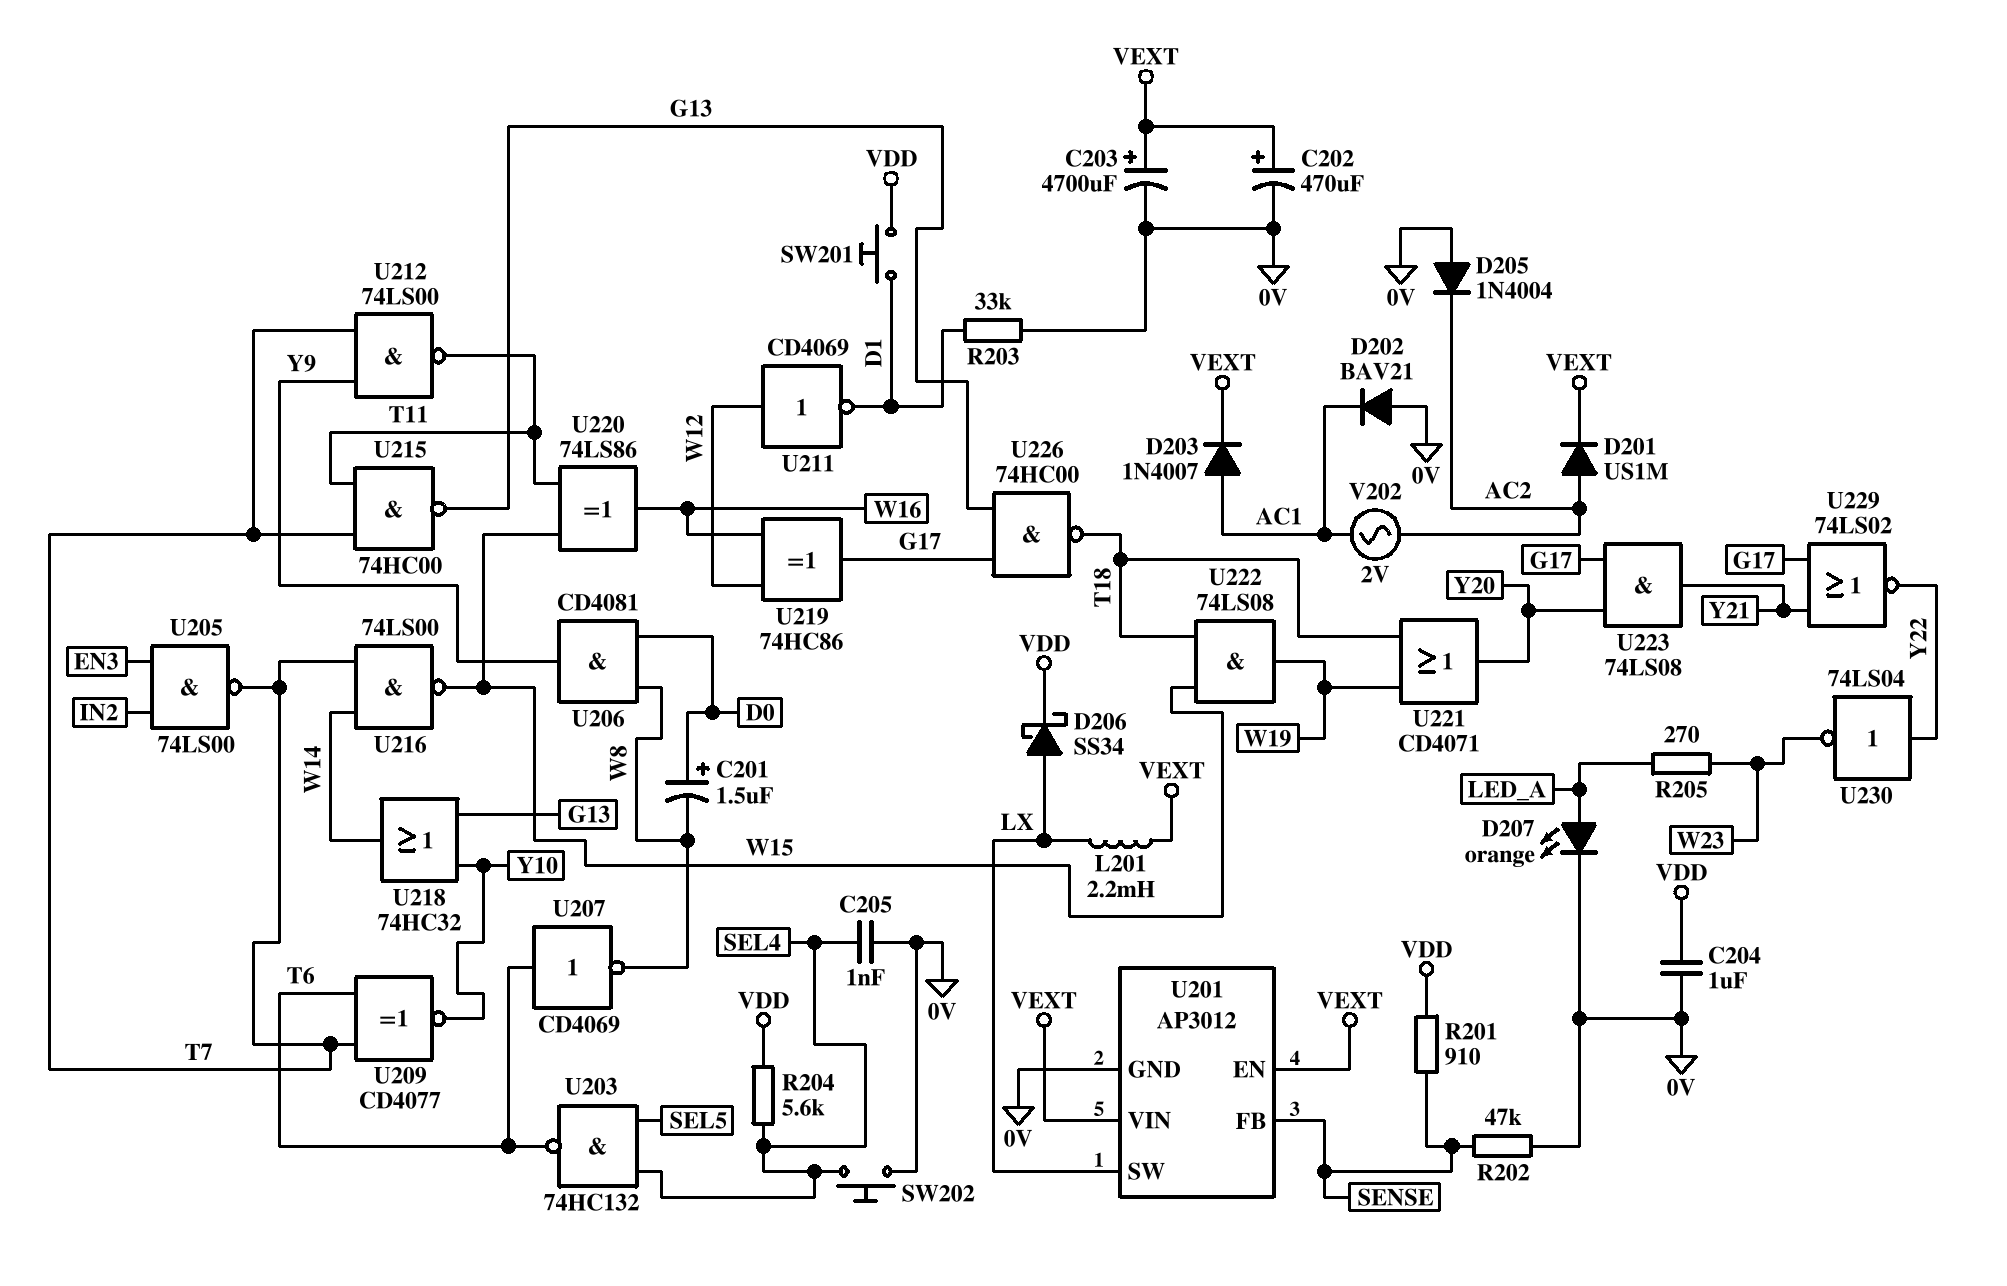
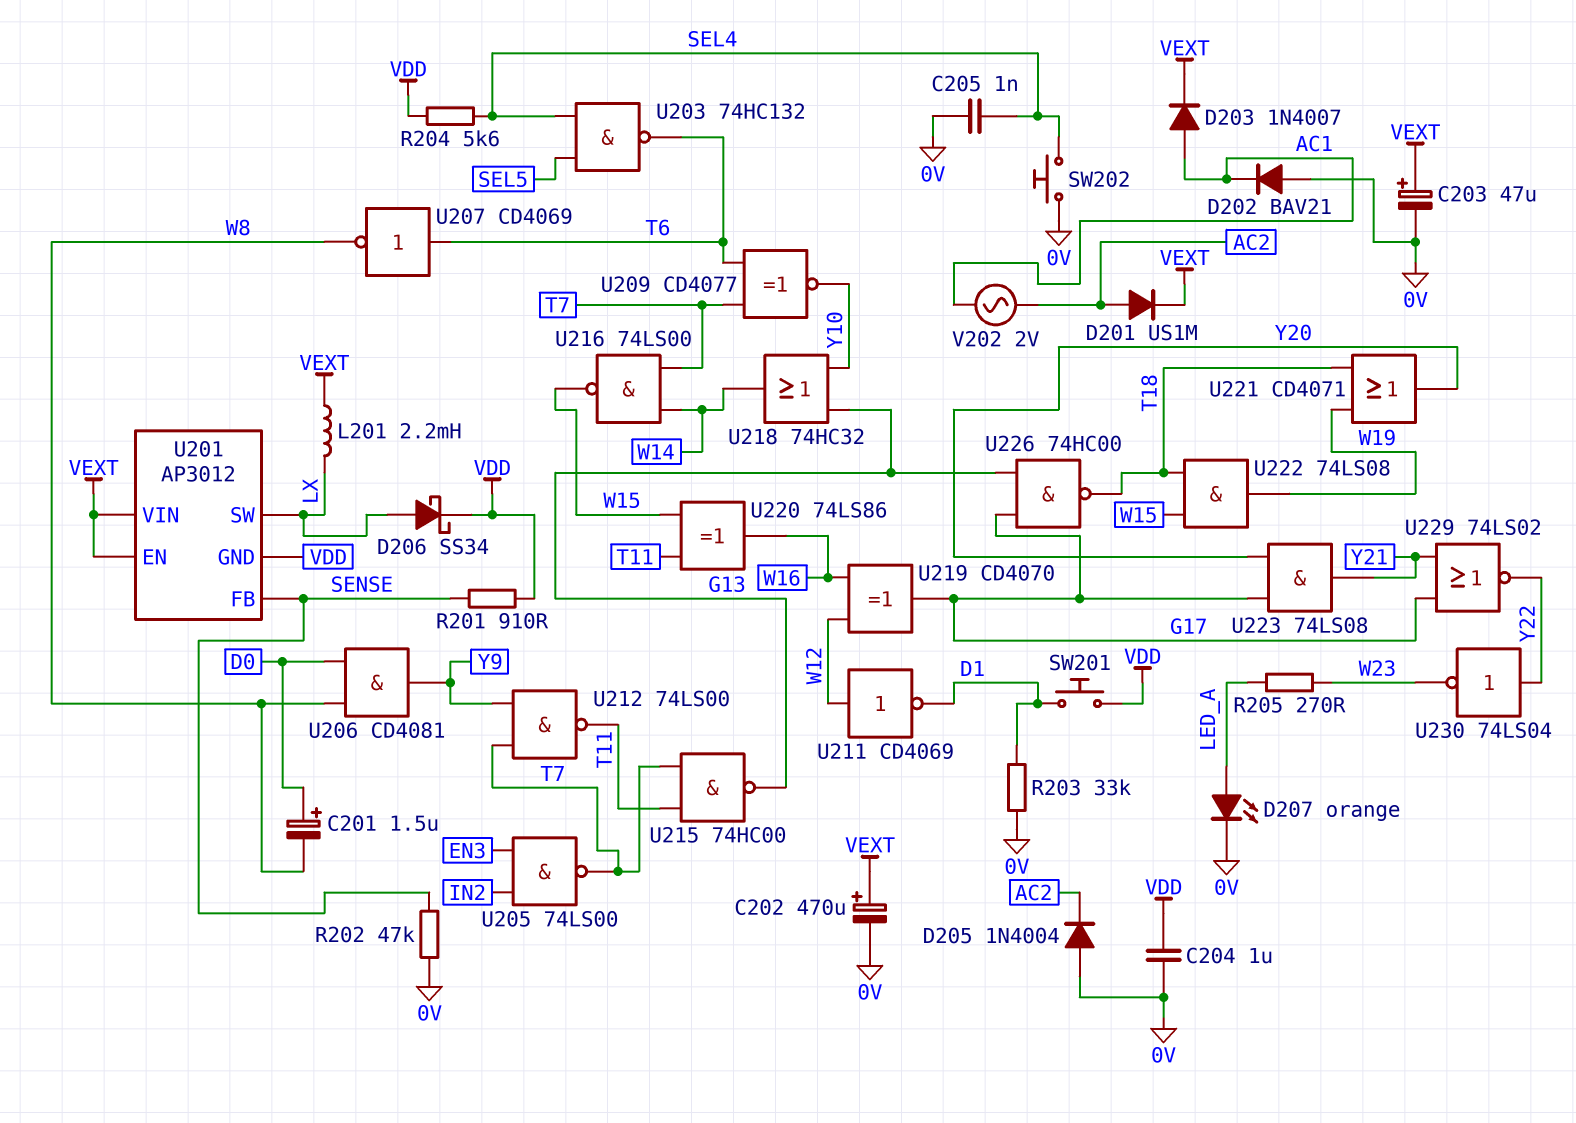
C203: 4700uF (plus VEXT, minus 0V) -> 47uF (plus VEXT, minus 0V)
U201 pin GND: 0V -> VDD
U219: XOR 74HC86 (in W12, in W16, out G17) -> XOR CD4070 (in W12, in W16, out G17)

